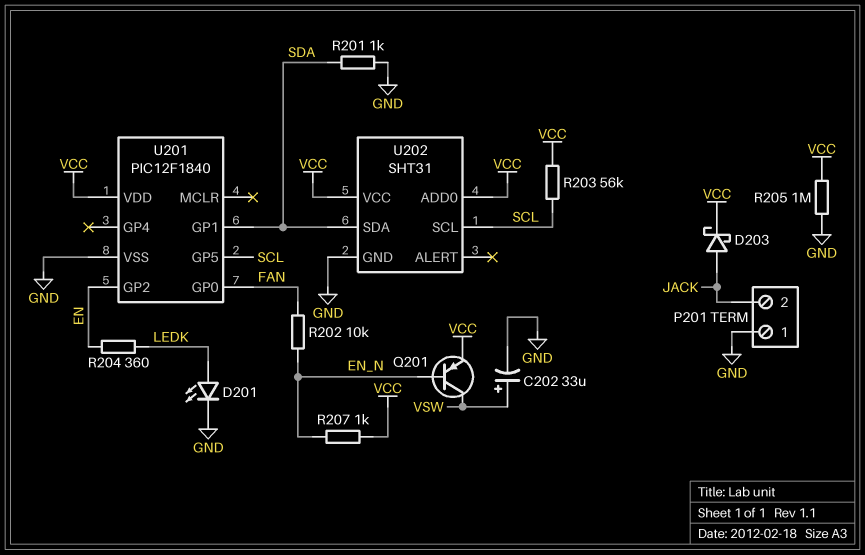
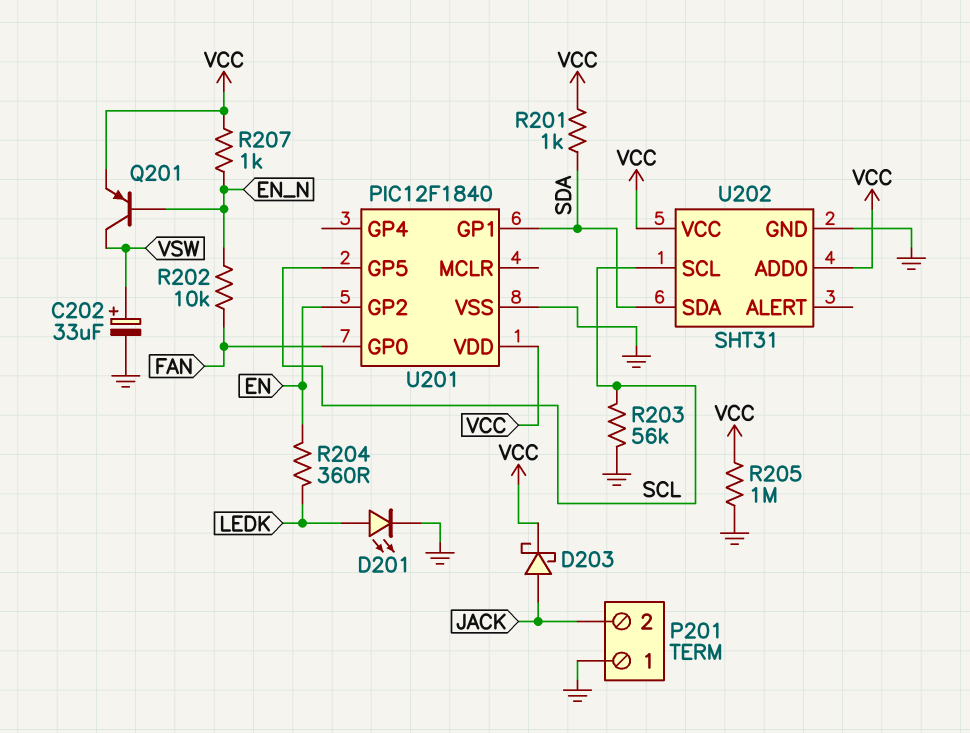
R201: 1k (GND, SDA) -> 1k (SDA, VCC)
R203: 56k (SCL, VCC) -> 56k (GND, SCL)

